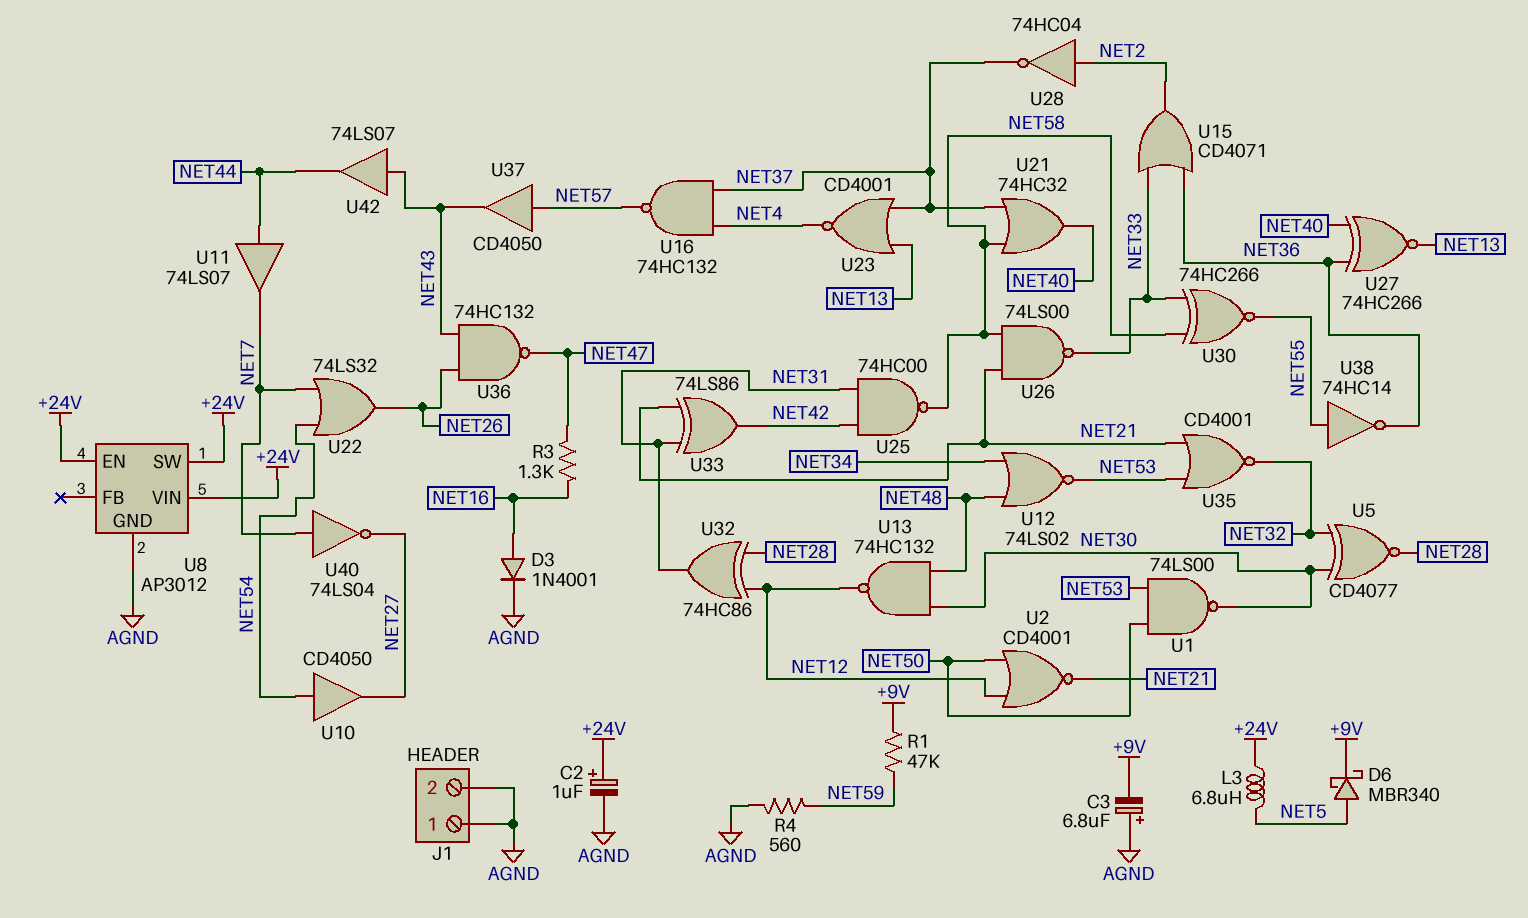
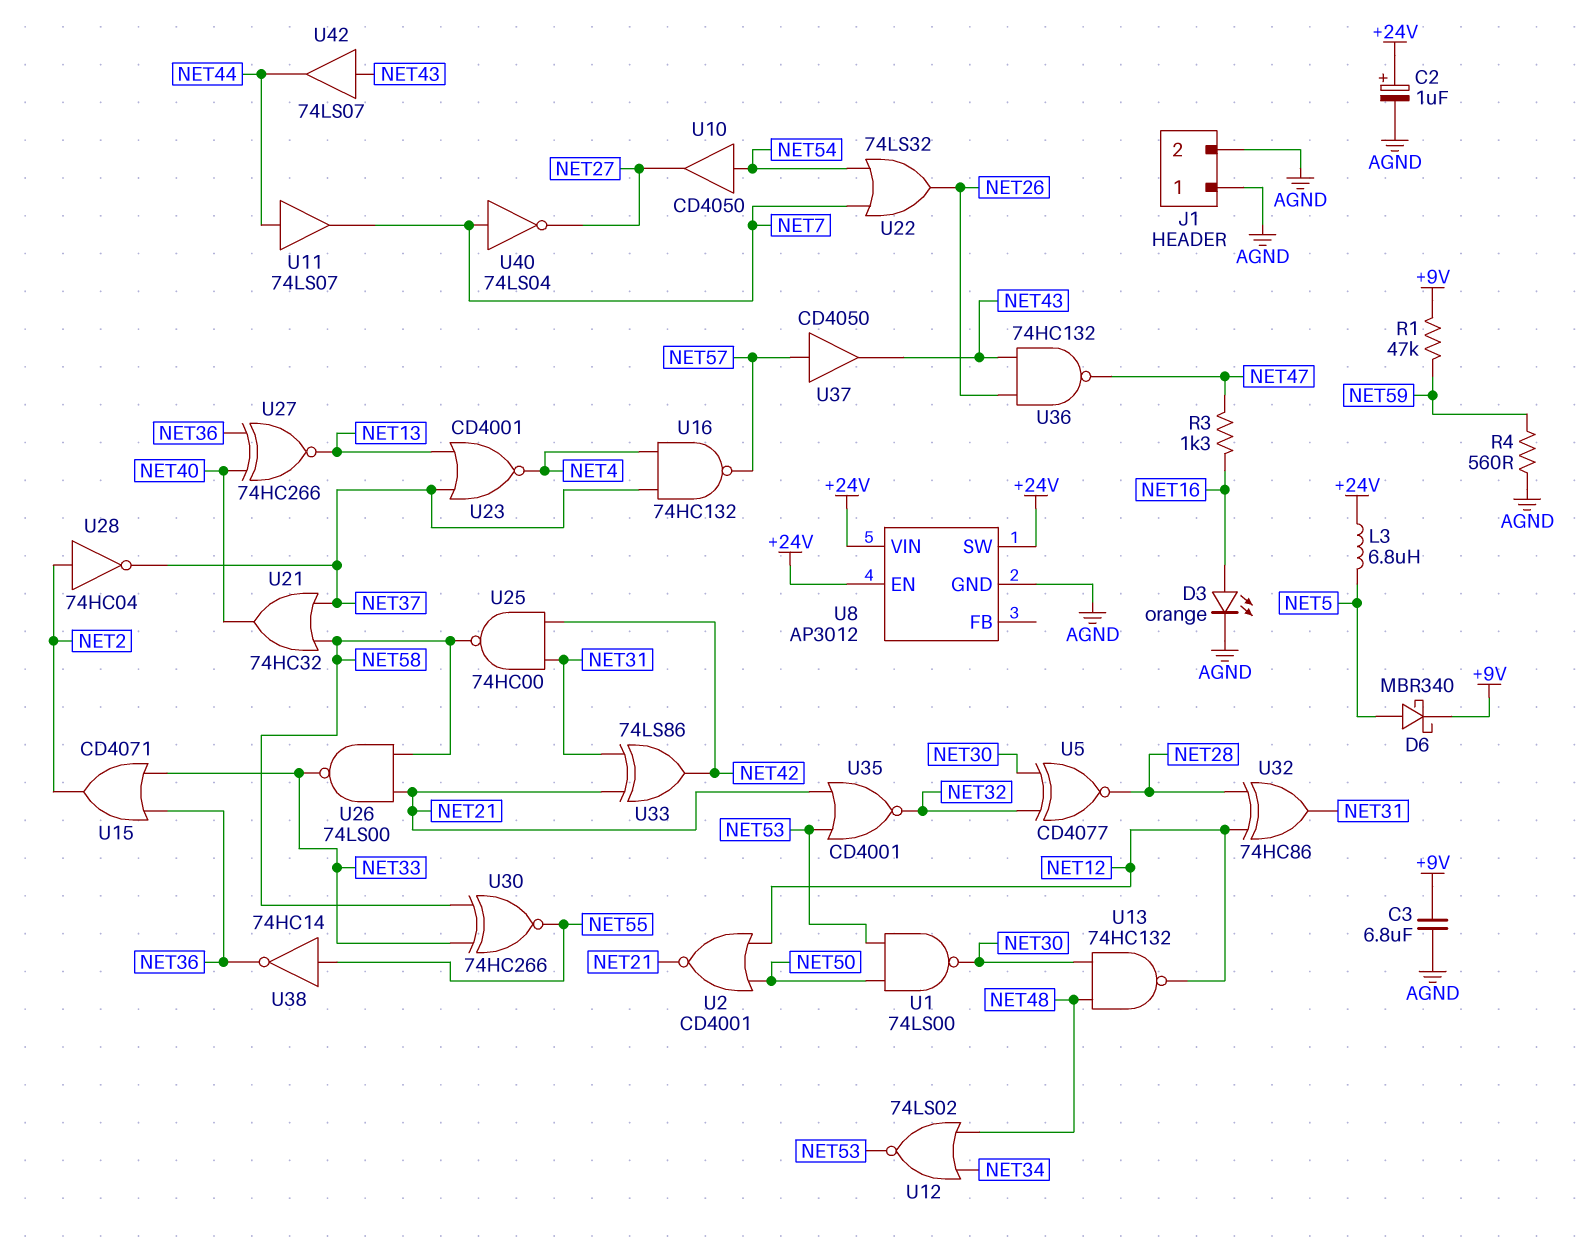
C3: 6.8uF (plus AGND, minus +9V) -> 6.8uF (+9V, AGND)
D3: diode 1N4001 (A NET16, K AGND) -> LED orange (A NET16, K AGND)

